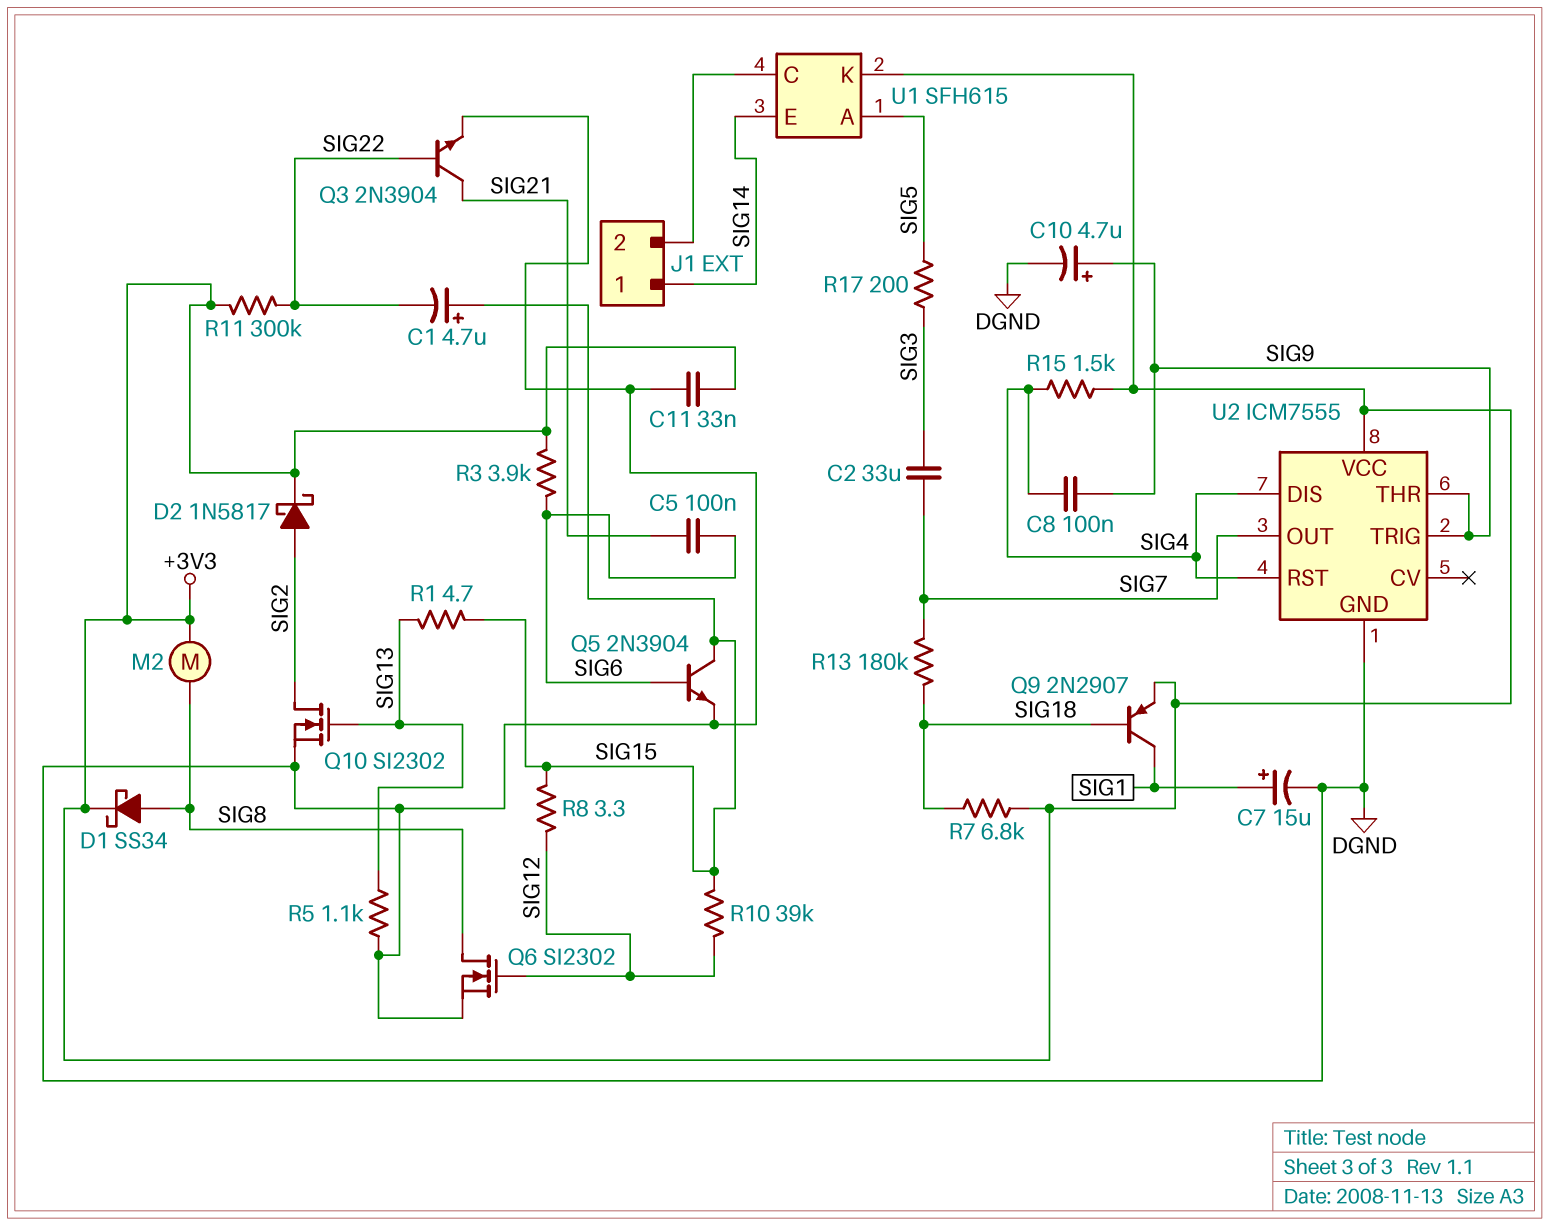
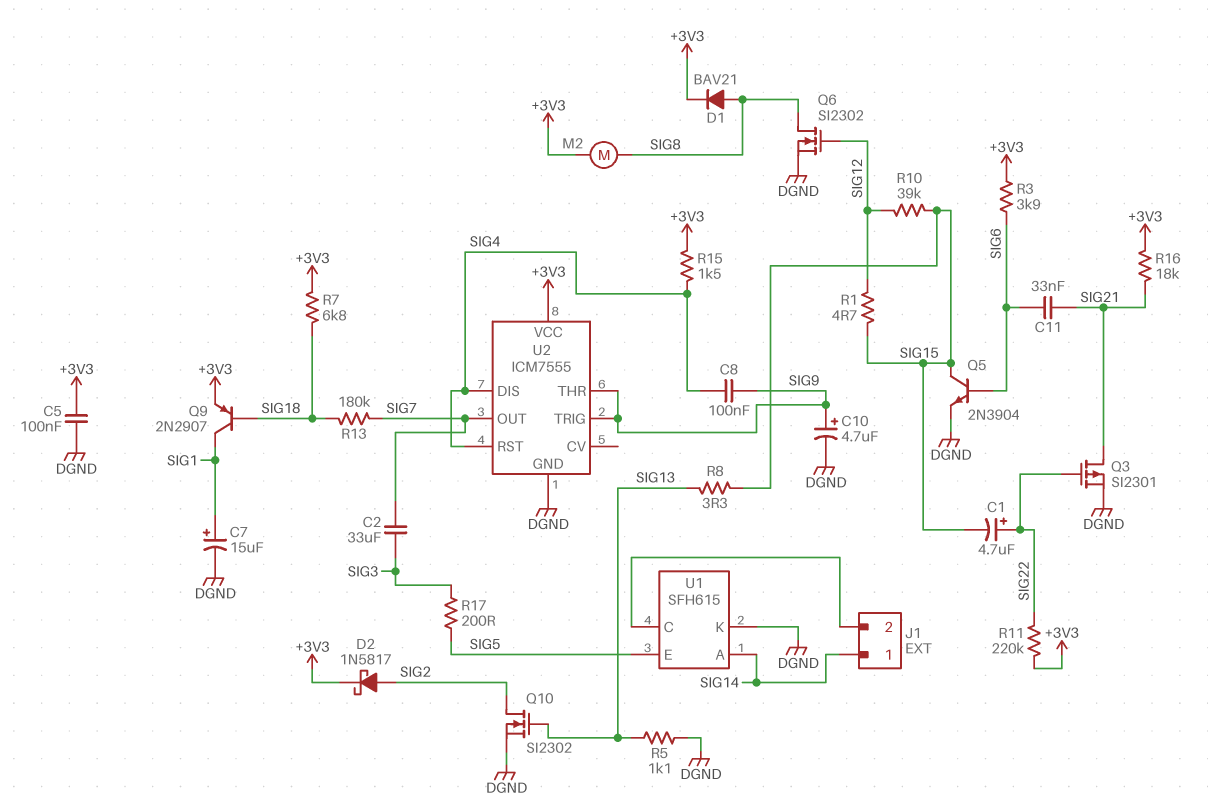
C1: 4.7uF (plus SIG15, minus SIG22) -> 4.7uF (plus SIG22, minus SIG15)
C5: 100nF (SIG6, SIG21) -> 100nF (+3V3, DGND)
C11: 33nF (+3V3, DGND) -> 33nF (SIG6, SIG21)
D1: schottky SS34 (A SIG8, K +3V3) -> diode BAV21 (A SIG8, K +3V3)
Q3: NPN 2N3904 (B SIG22, C SIG21, E DGND) -> PMOS SI2301 (G SIG22, D SIG21, S DGND)
R1: 4.7 (SIG13, SIG15) -> 4.7 (SIG12, SIG15)
R8: 3.3 (SIG12, SIG15) -> 3.3 (SIG13, SIG15)
R11: 300k (+3V3, SIG22) -> 220k (+3V3, SIG22)
R16: none -> 18k (+3V3, SIG21)
U1 pin A: SIG5 -> SIG14
U1 pin E: SIG14 -> SIG5
U1 pin K: +3V3 -> DGND

